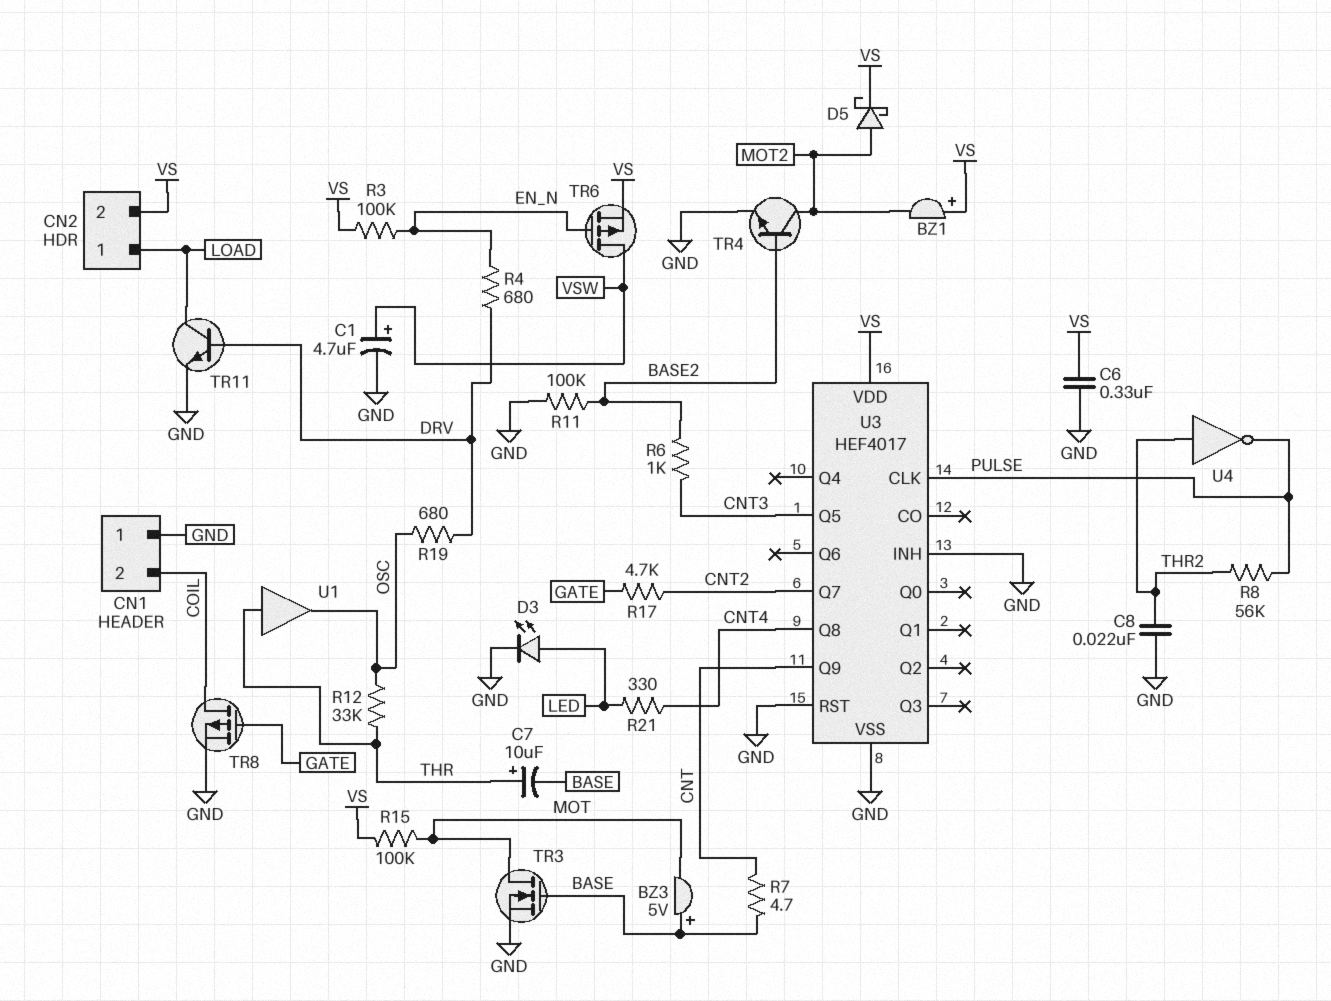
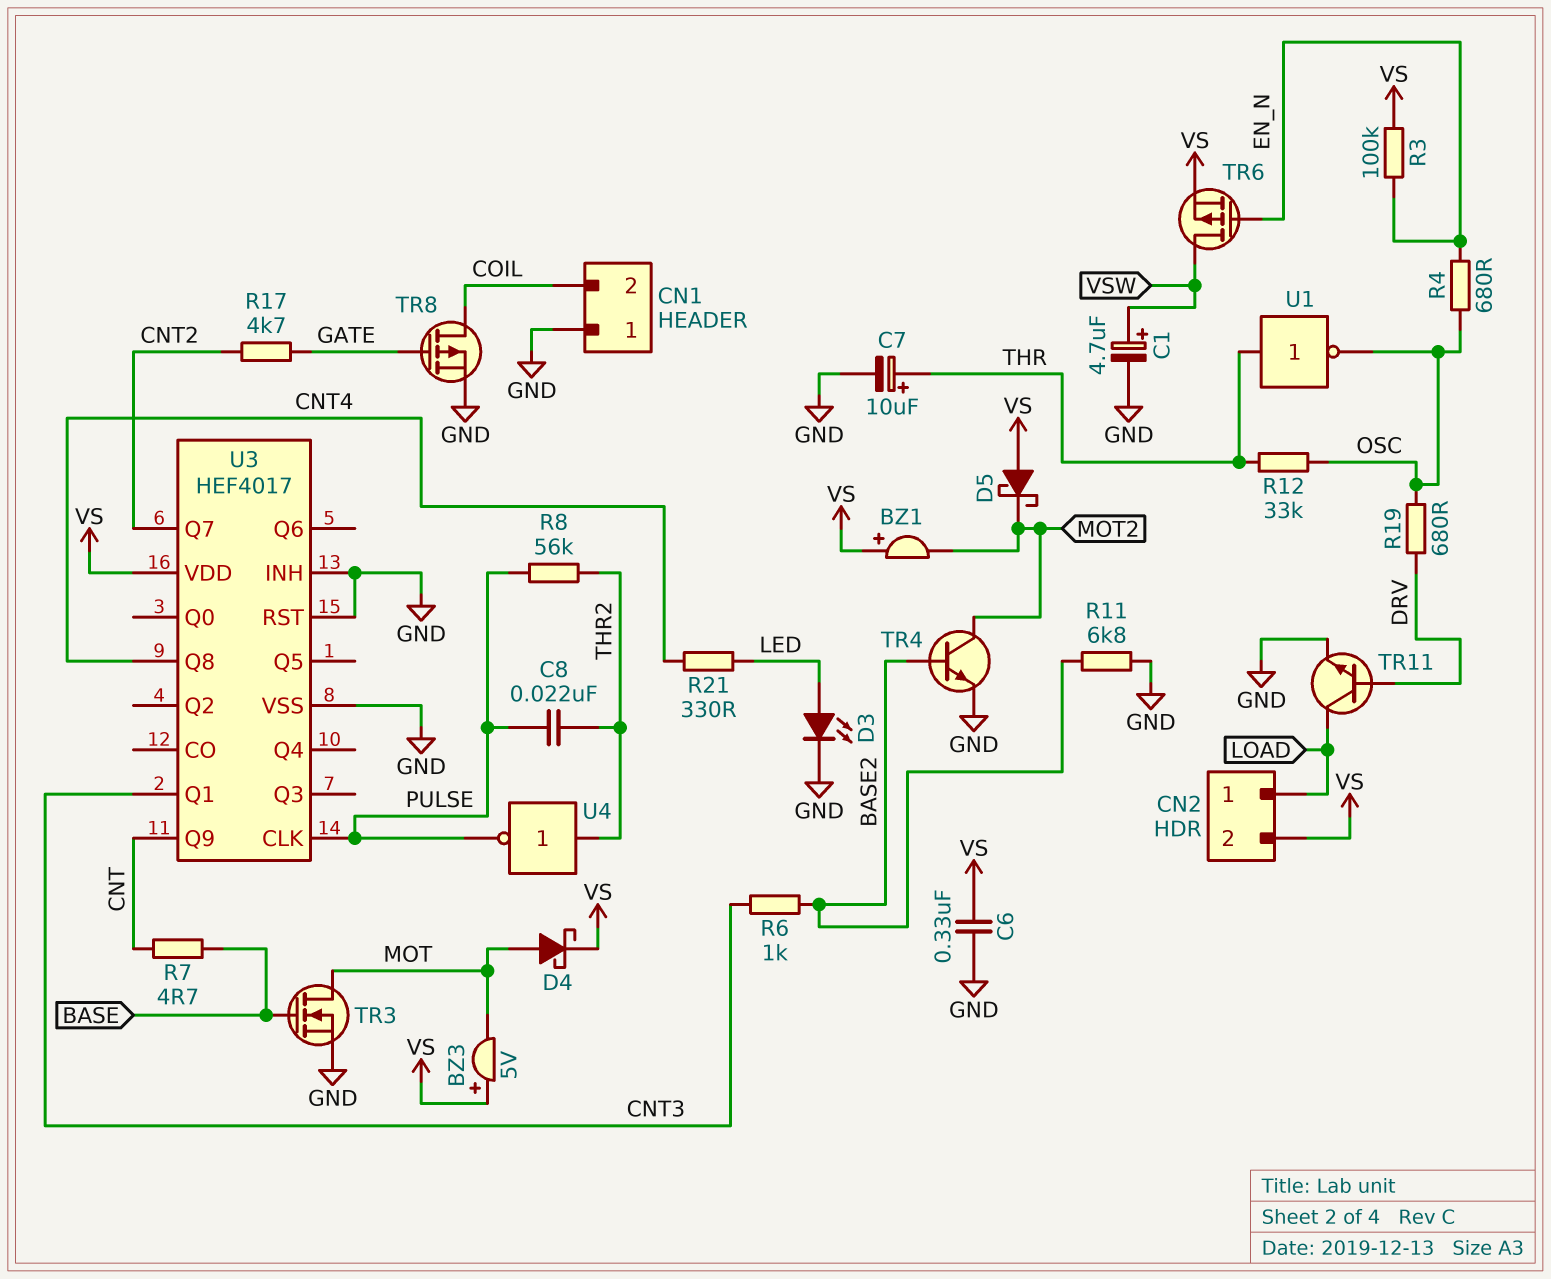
BZ3: buzzer 5V (plus BASE, minus MOT) -> buzzer 5V (plus VS, minus MOT)
C7: 10uF (plus THR, minus BASE) -> 10uF (plus THR, minus GND)
C8: 22nF (GND, THR2) -> 22nF (PULSE, THR2)
D4: none -> schottky (A MOT, K VS)
D5: schottky (A MOT2, K VS) -> schottky (A VS, K MOT2)
R4: 680 (DRV, EN_N) -> 680 (EN_N, OSC)
R11: 100k (BASE2, GND) -> 6.8k (BASE2, GND)
R15: 100k (MOT, VS) -> none
U1: buffer (in THR, out OSC) -> NOT (in THR, out OSC)
U3 pin Q1: none -> CNT3
U3 pin Q5: CNT3 -> none

